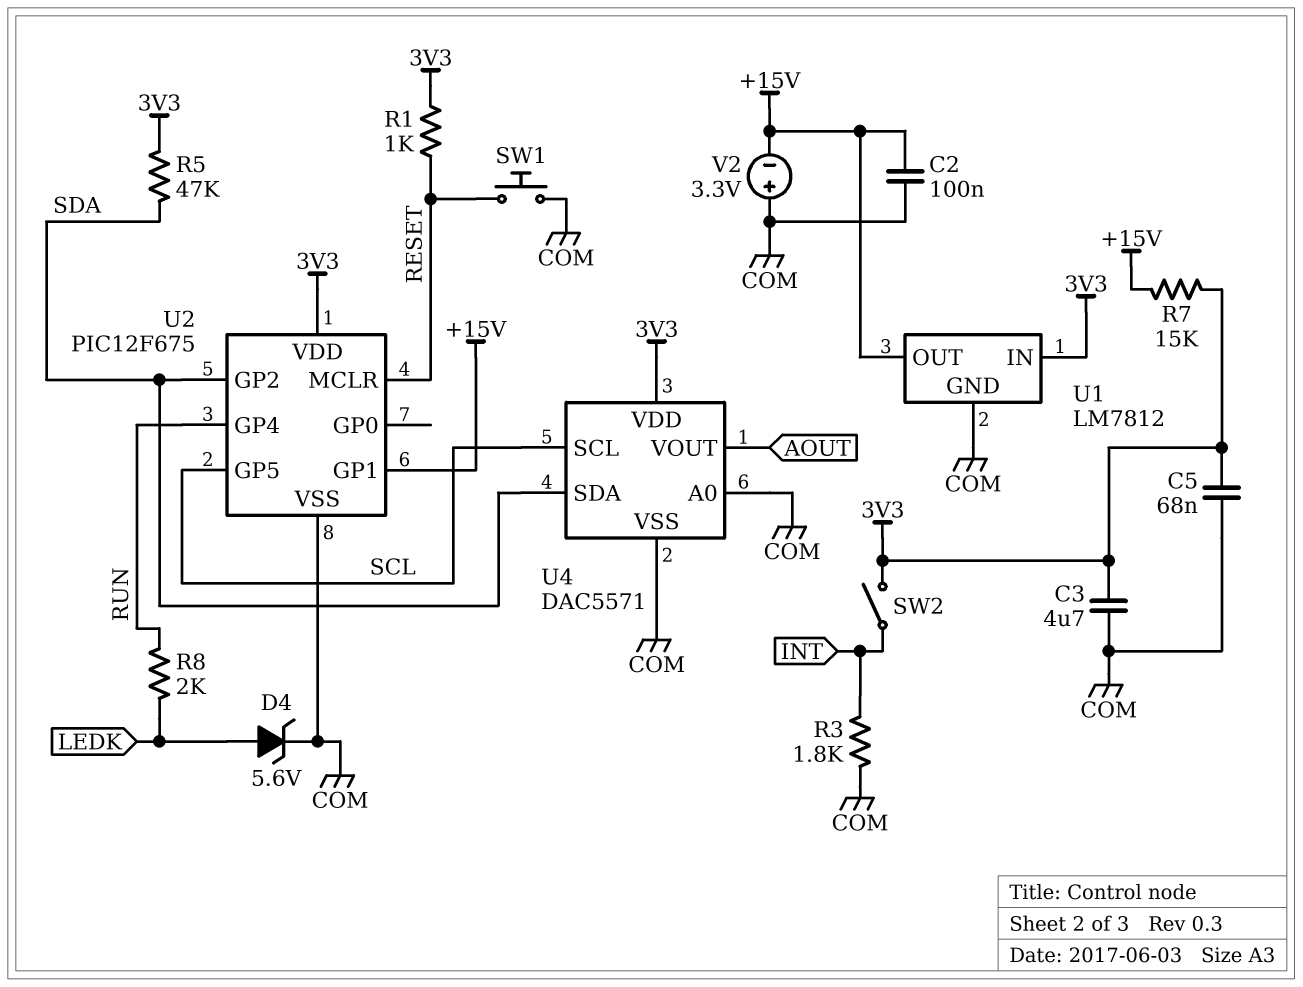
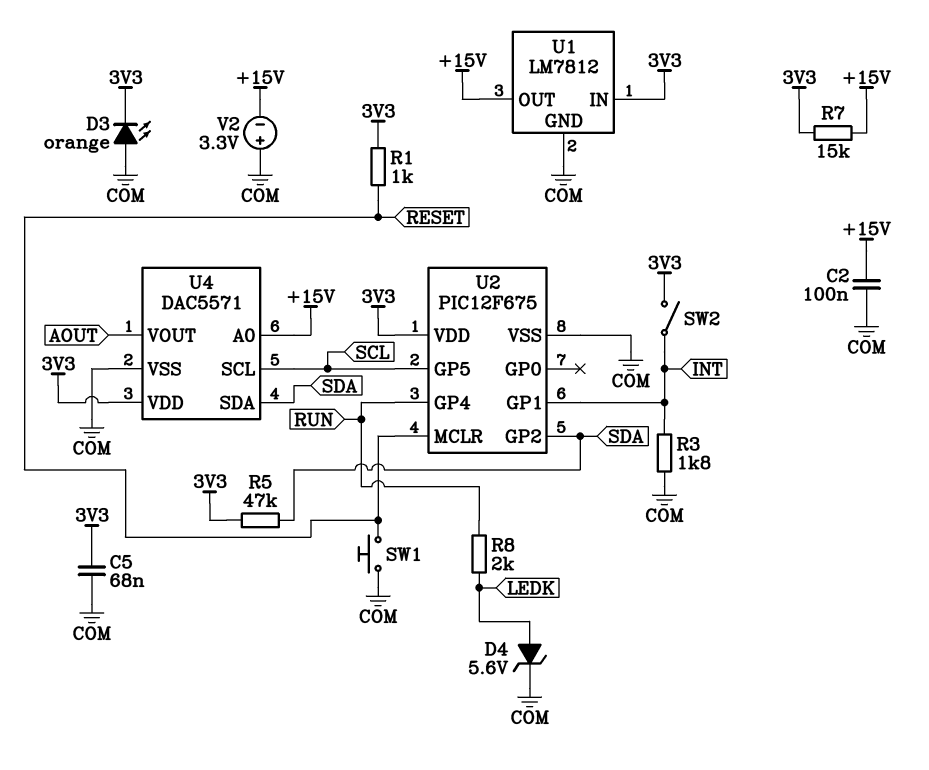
C3: 4.7uF (3V3, COM) -> none
D3: none -> LED orange (A COM, K 3V3)
U2 pin GP1: +15V -> INT
U4 pin A0: COM -> +15V

